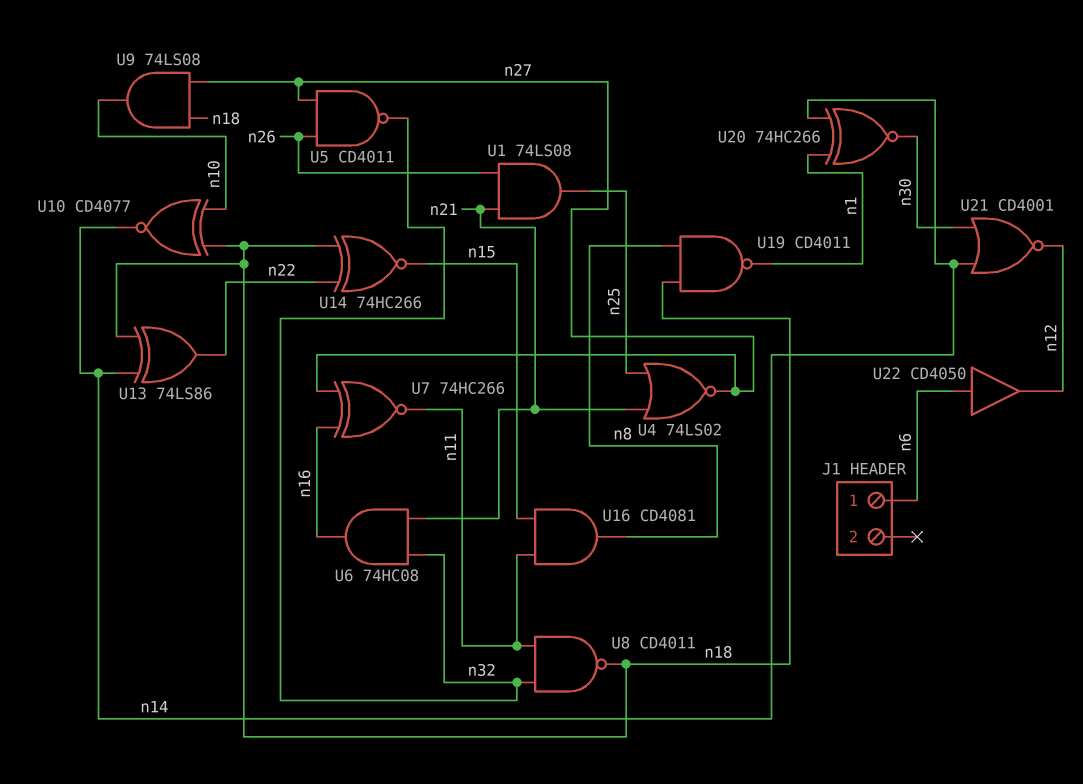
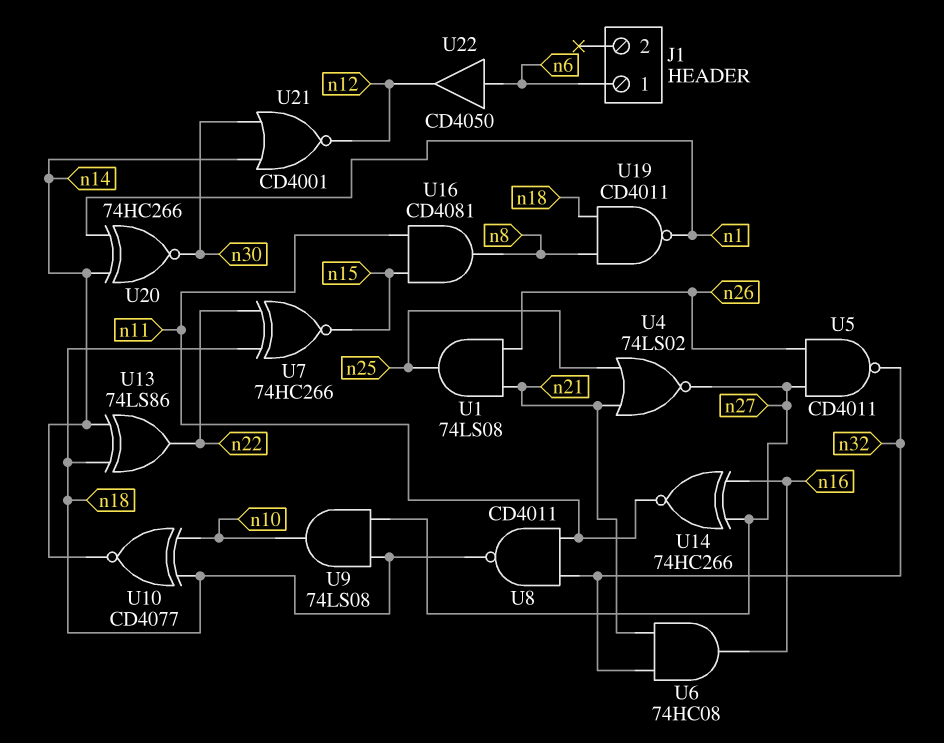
U7: XNOR 74HC266 (in n16, in n27, out n11) -> XNOR 74HC266 (in n18, in n22, out n15)
U14: XNOR 74HC266 (in n18, in n22, out n15) -> XNOR 74HC266 (in n16, in n27, out n11)

